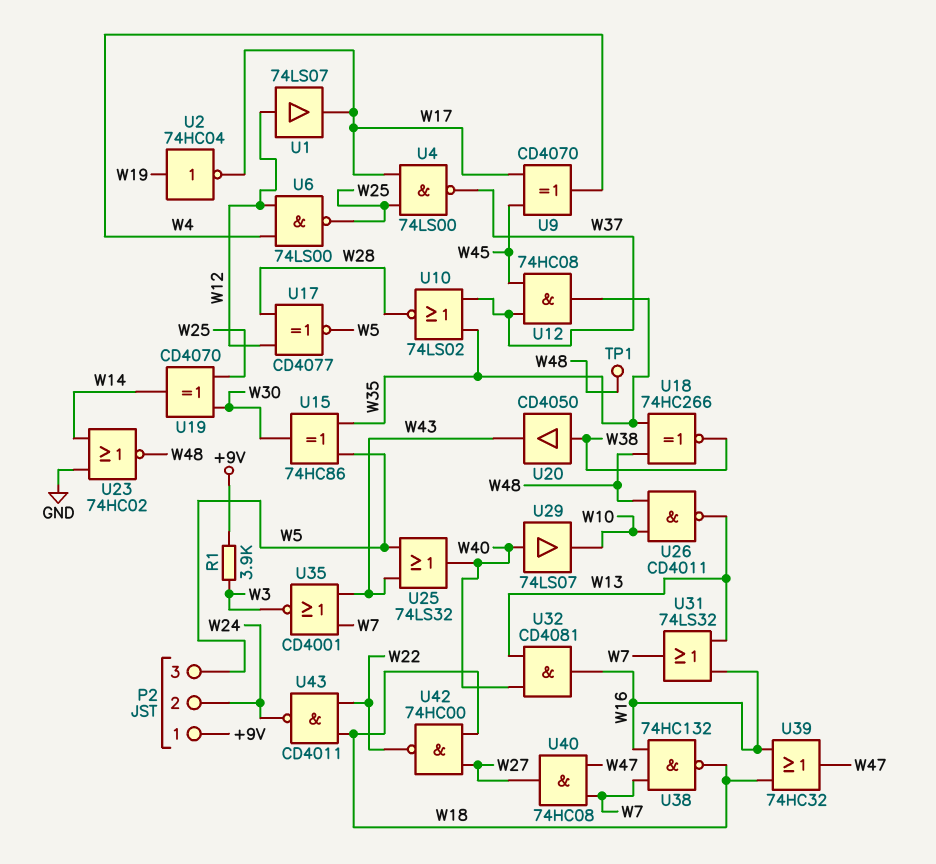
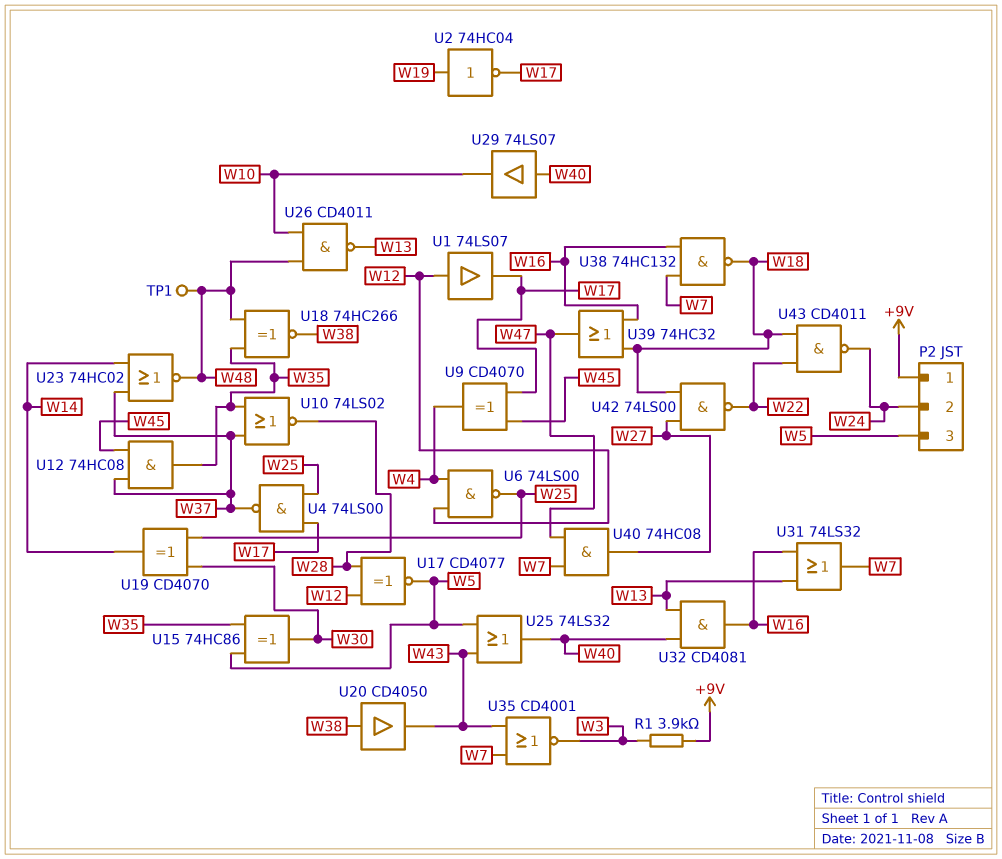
U23: NOR 74HC02 (in GND, in W14, out W48) -> NOR 74HC02 (in W14, in W37, out W48)
U42: NAND 74HC00 (in W18, in W27, out W22) -> NAND 74LS00 (in W18, in W27, out W22)

